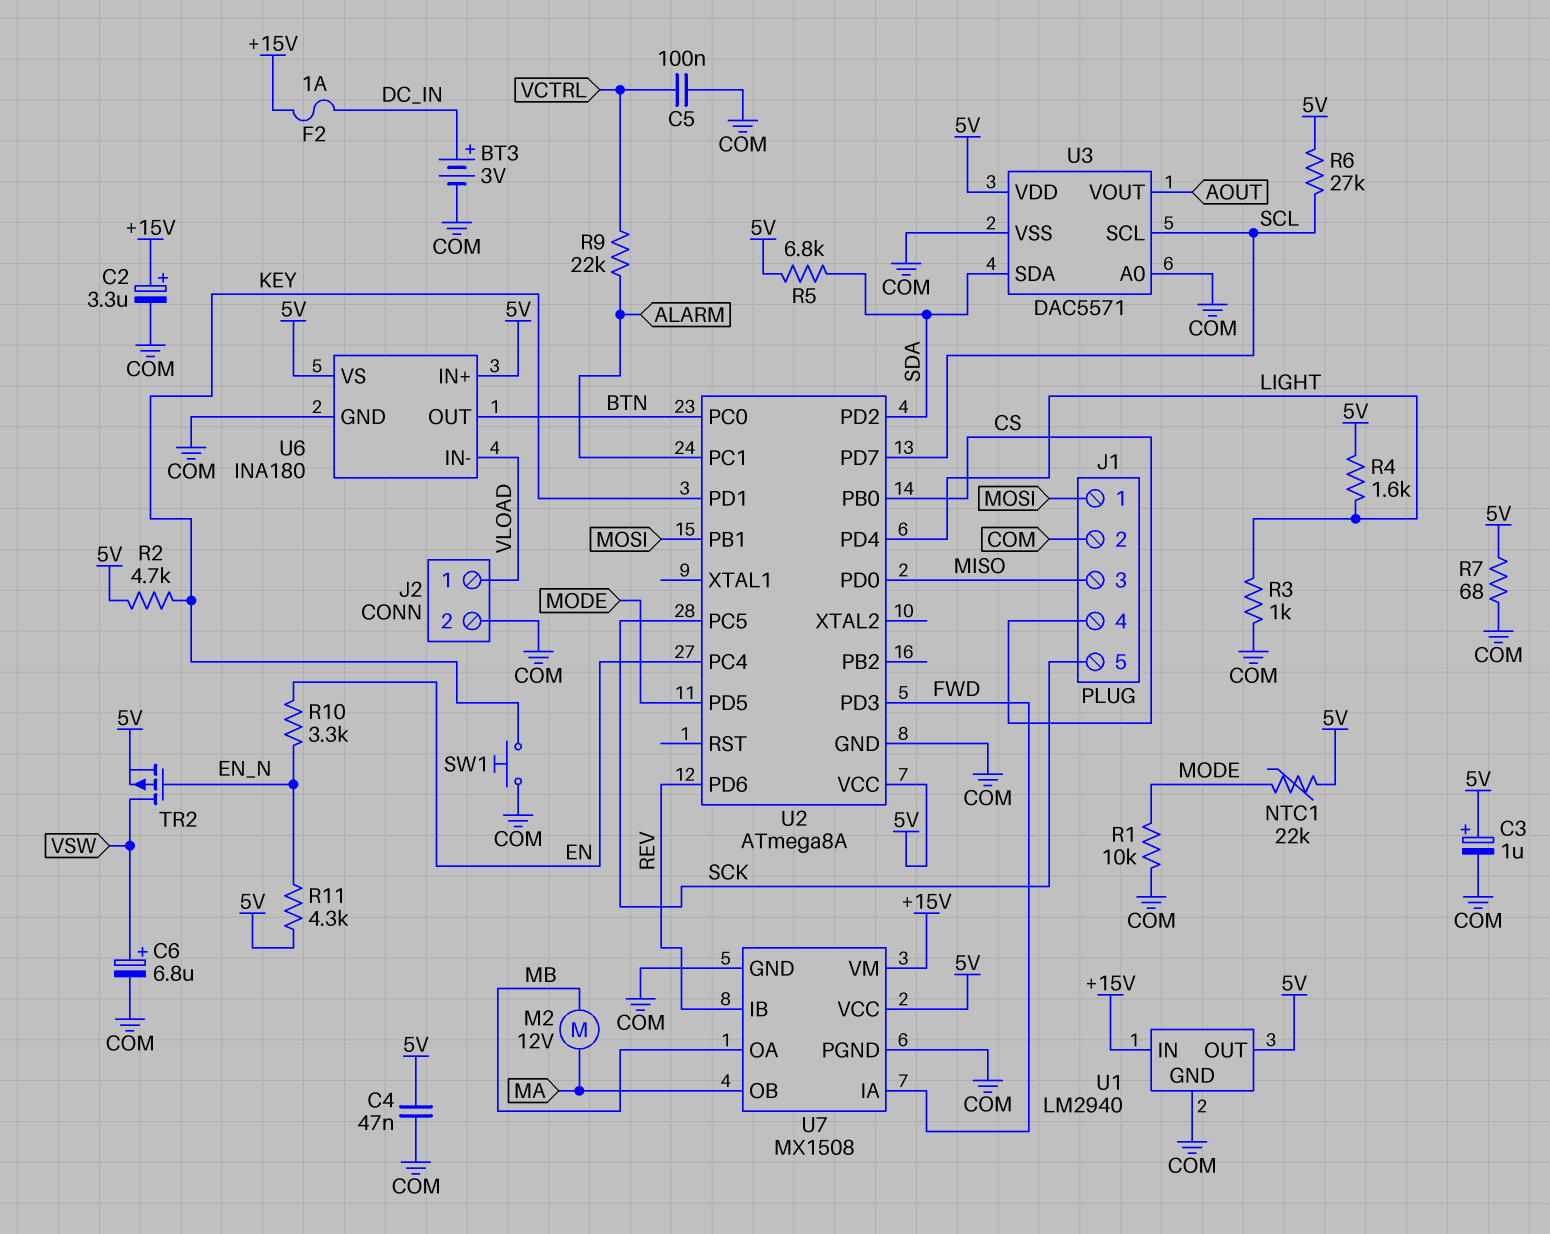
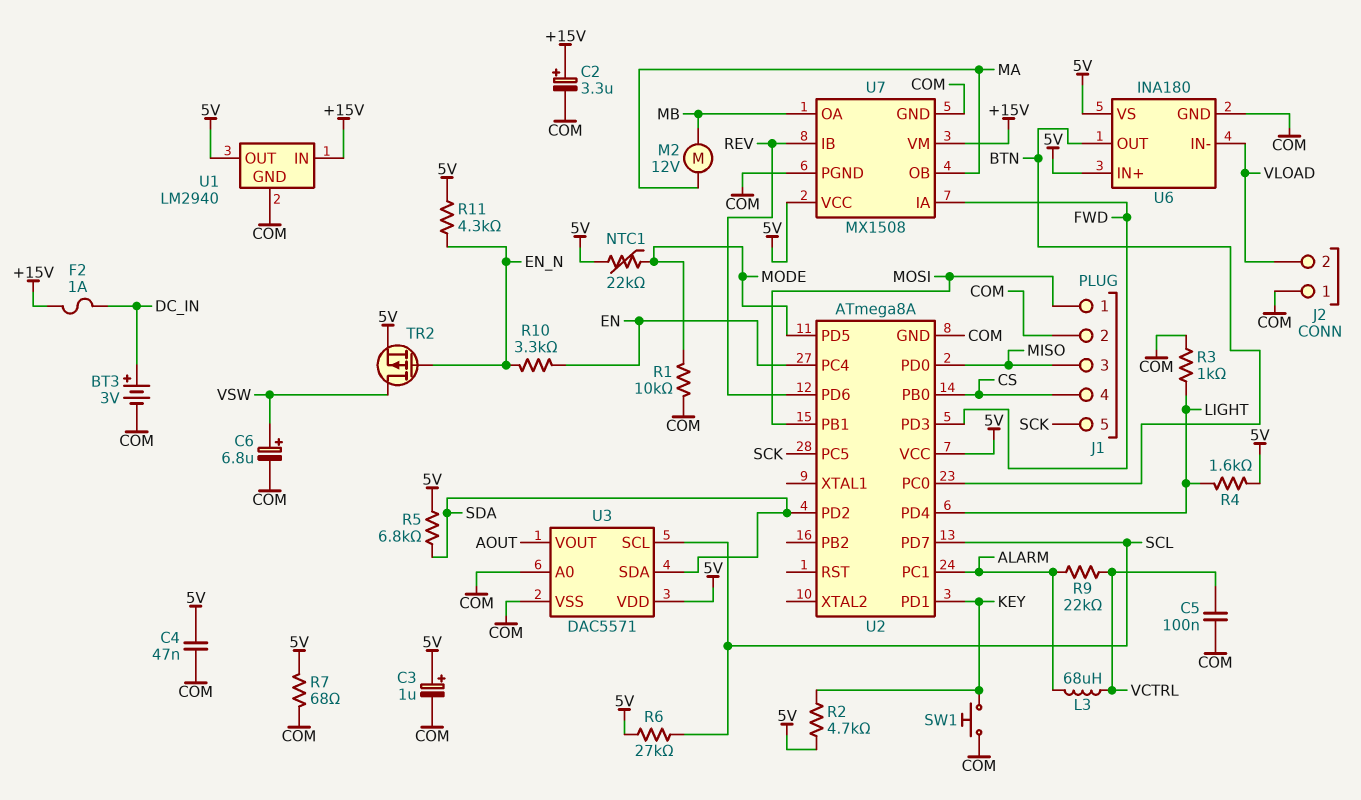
J2 pin 1: VLOAD -> COM
J2 pin 2: COM -> VLOAD
L3: none -> 68uH (ALARM, VCTRL)

